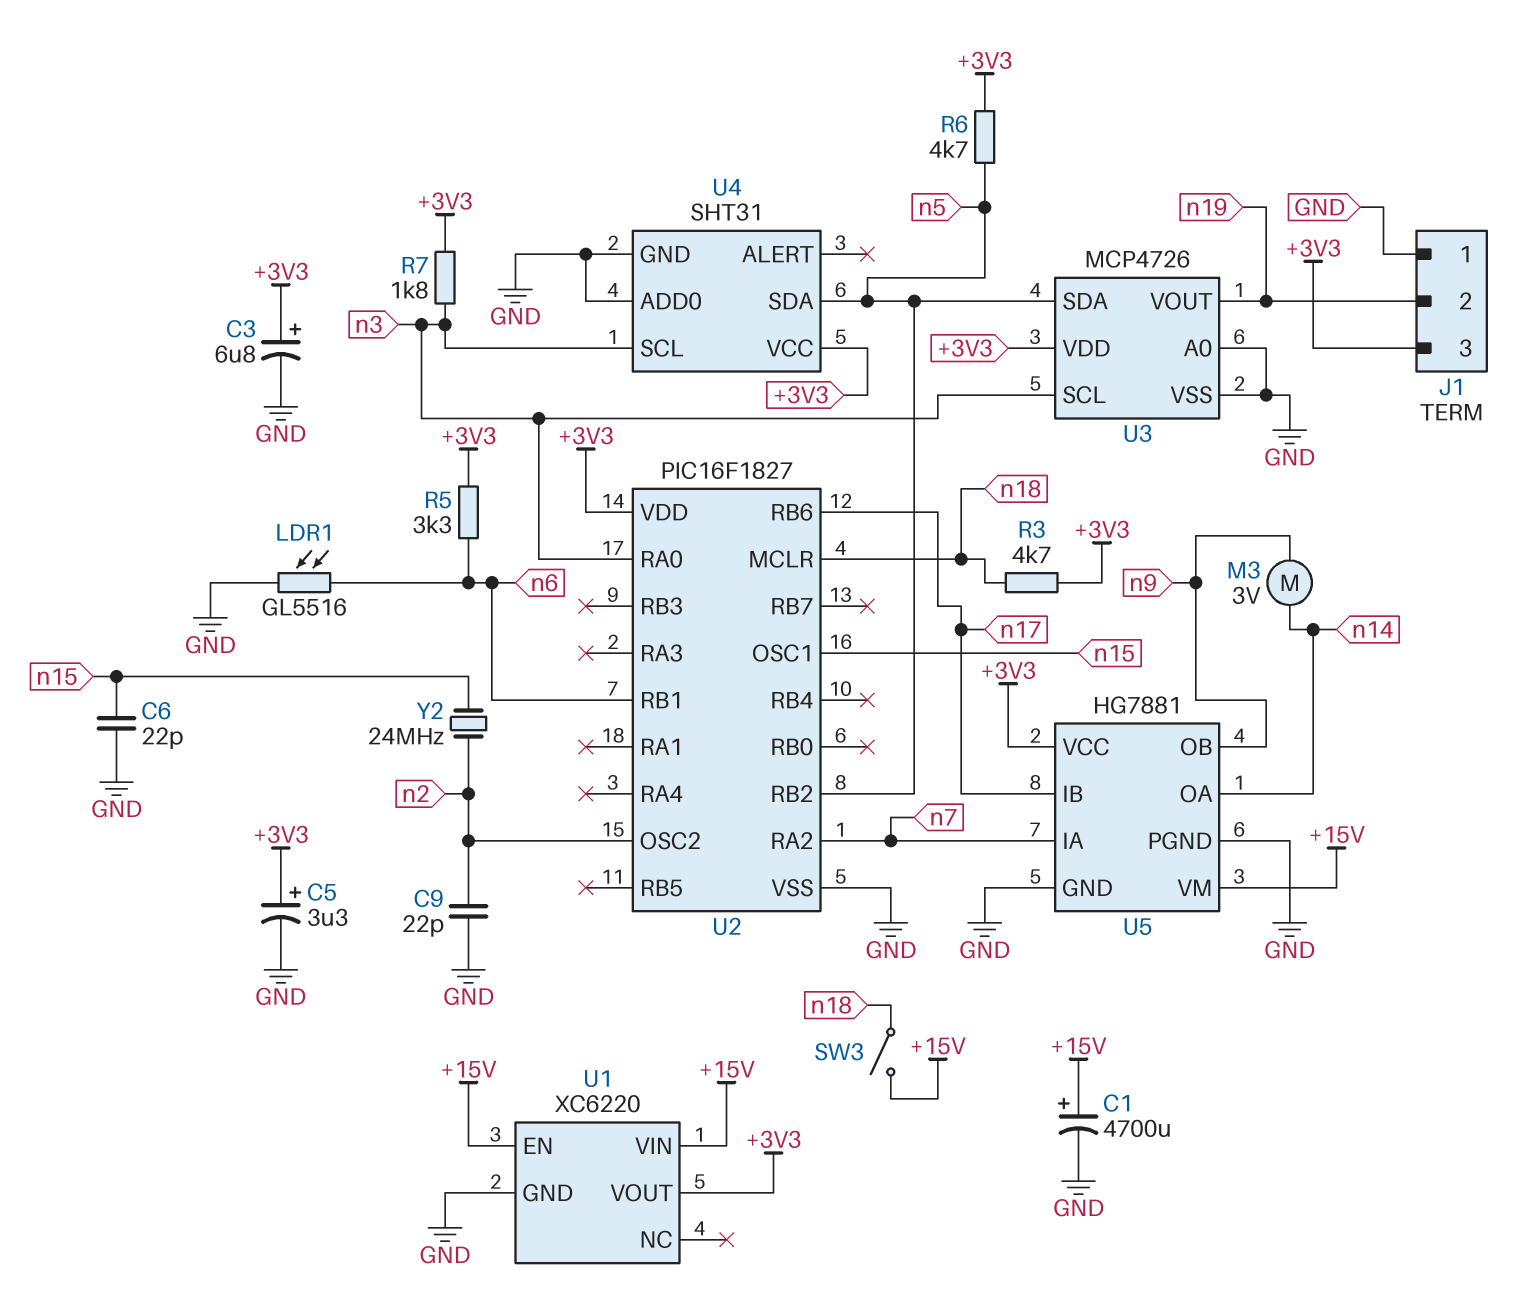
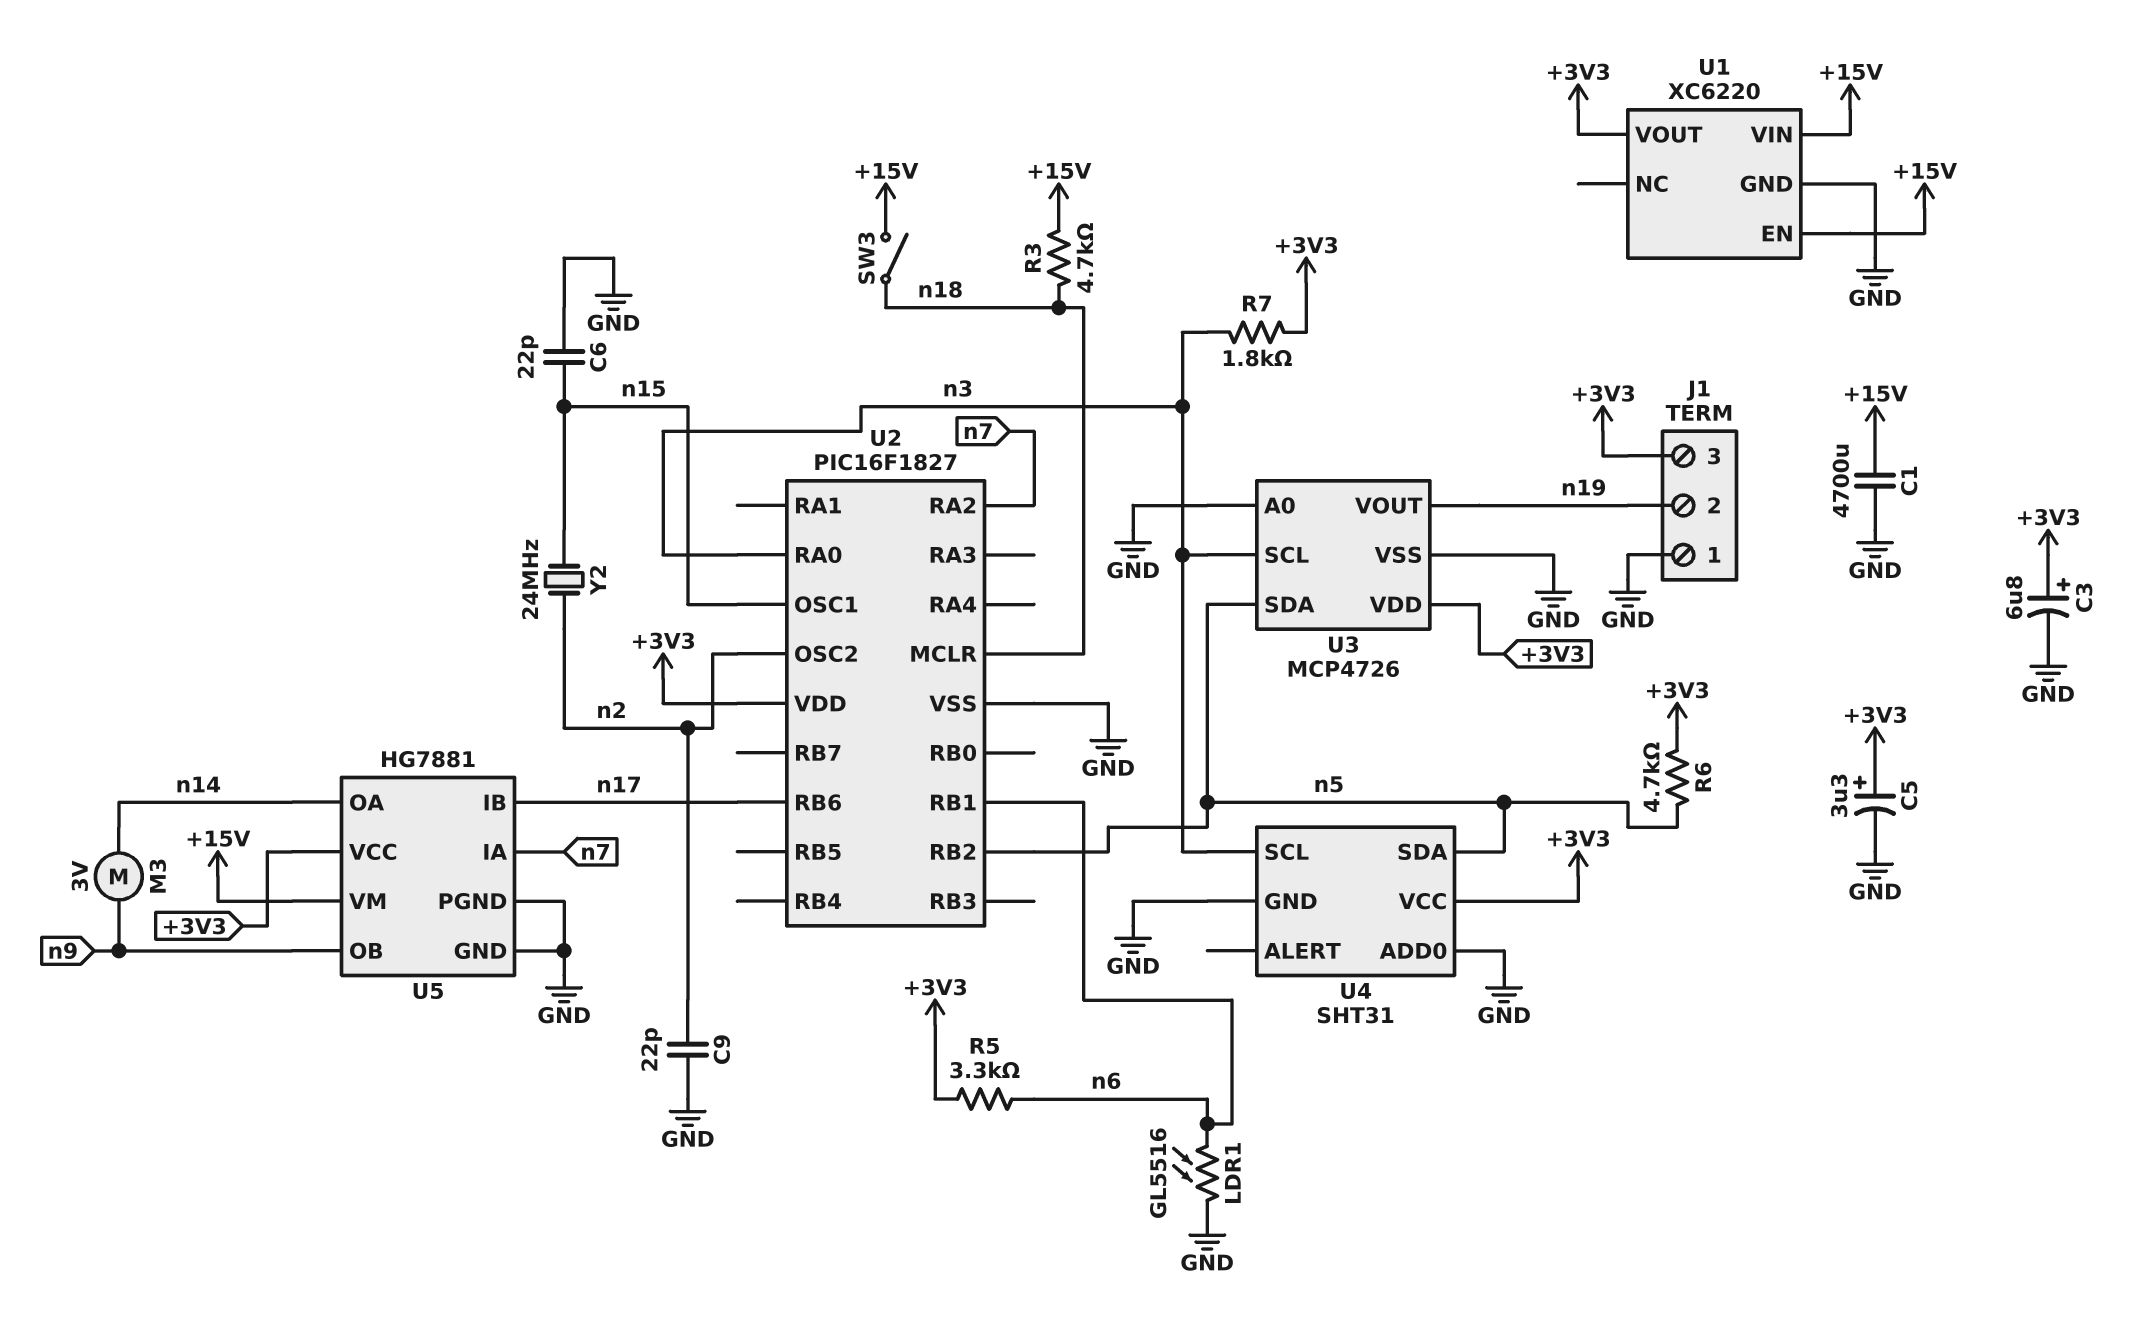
C1: 4700uF (plus +15V, minus GND) -> 4700uF (+15V, GND)
R3: 4.7k (+3V3, n18) -> 4.7k (+15V, n18)

